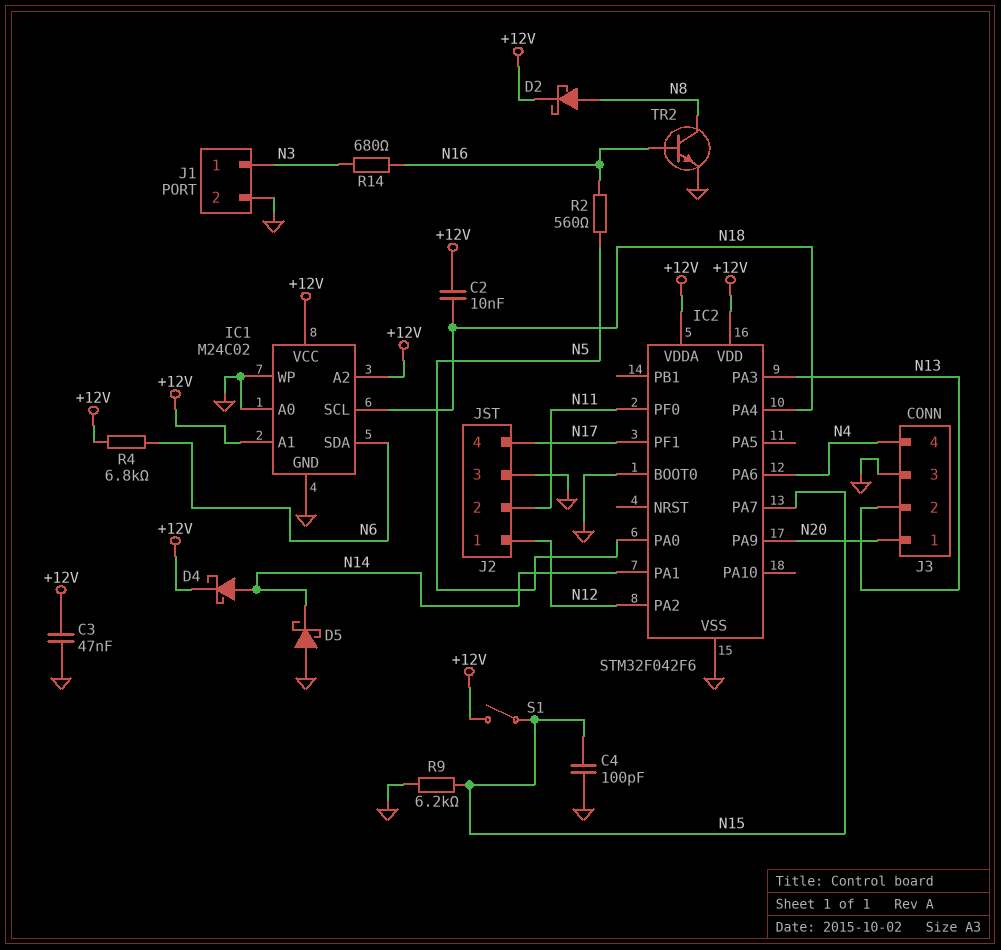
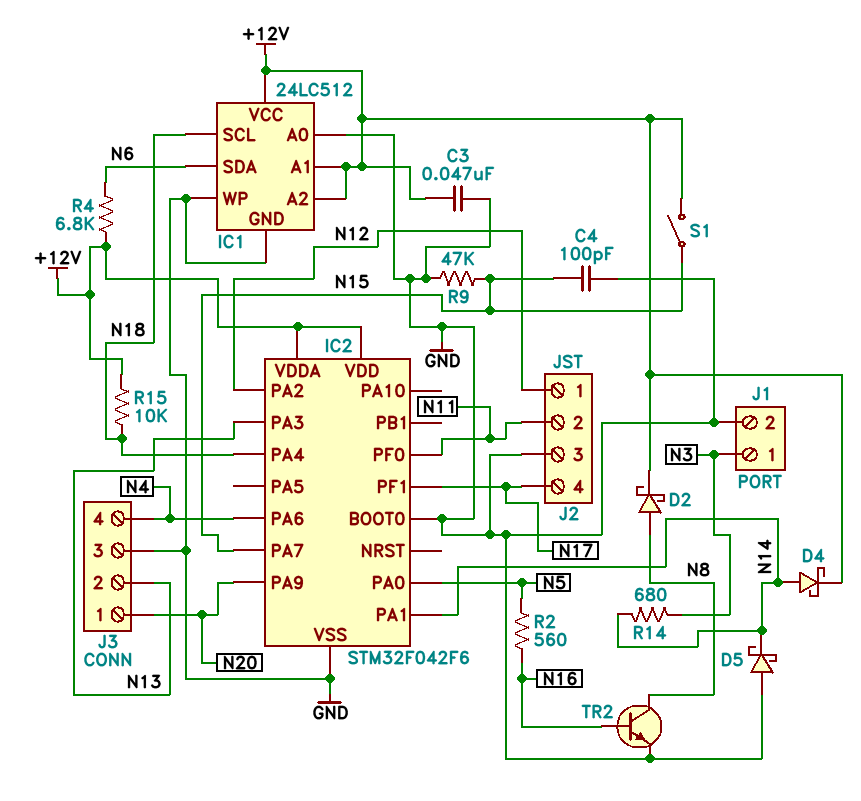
C2: 10nF (+12V, N18) -> none
IC1: M24C02 -> 24LC512
R9: 6.2k (GND, N15) -> 47k (GND, N15)
R14: 680 (N3, N16) -> 680 (N3, N14)
R15: none -> 10k (+12V, N18)

